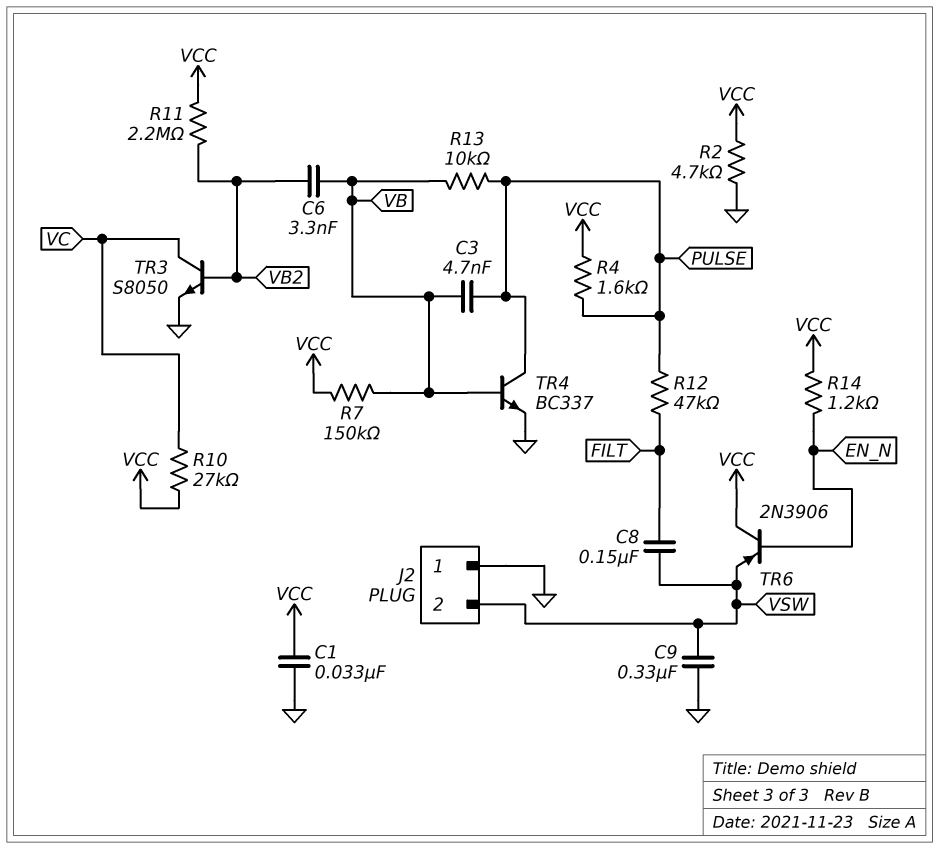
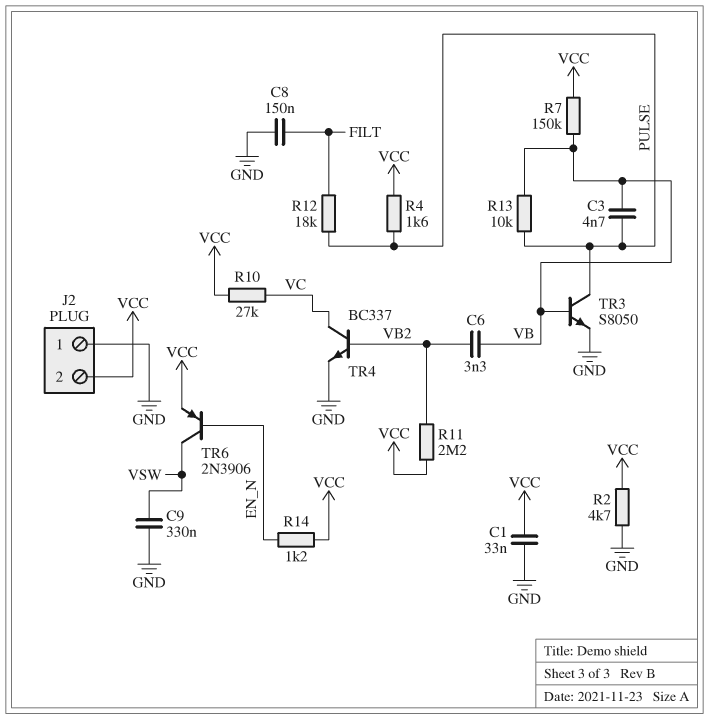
C8: 150nF (FILT, VSW) -> 150nF (FILT, GND)
J2 pin 2: VSW -> VCC
R12: 47k (FILT, PULSE) -> 18k (FILT, PULSE)
TR3: NPN S8050 (B VB2, C VC, E GND) -> NPN S8050 (B VB, C PULSE, E GND)
TR4: NPN BC337 (B VB, C PULSE, E GND) -> NPN BC337 (B VB2, C VC, E GND)
TR6: PNP 2N3906 (B EN_N, C VCC, E VSW) -> PNP 2N3906 (B EN_N, C VSW, E VCC)

